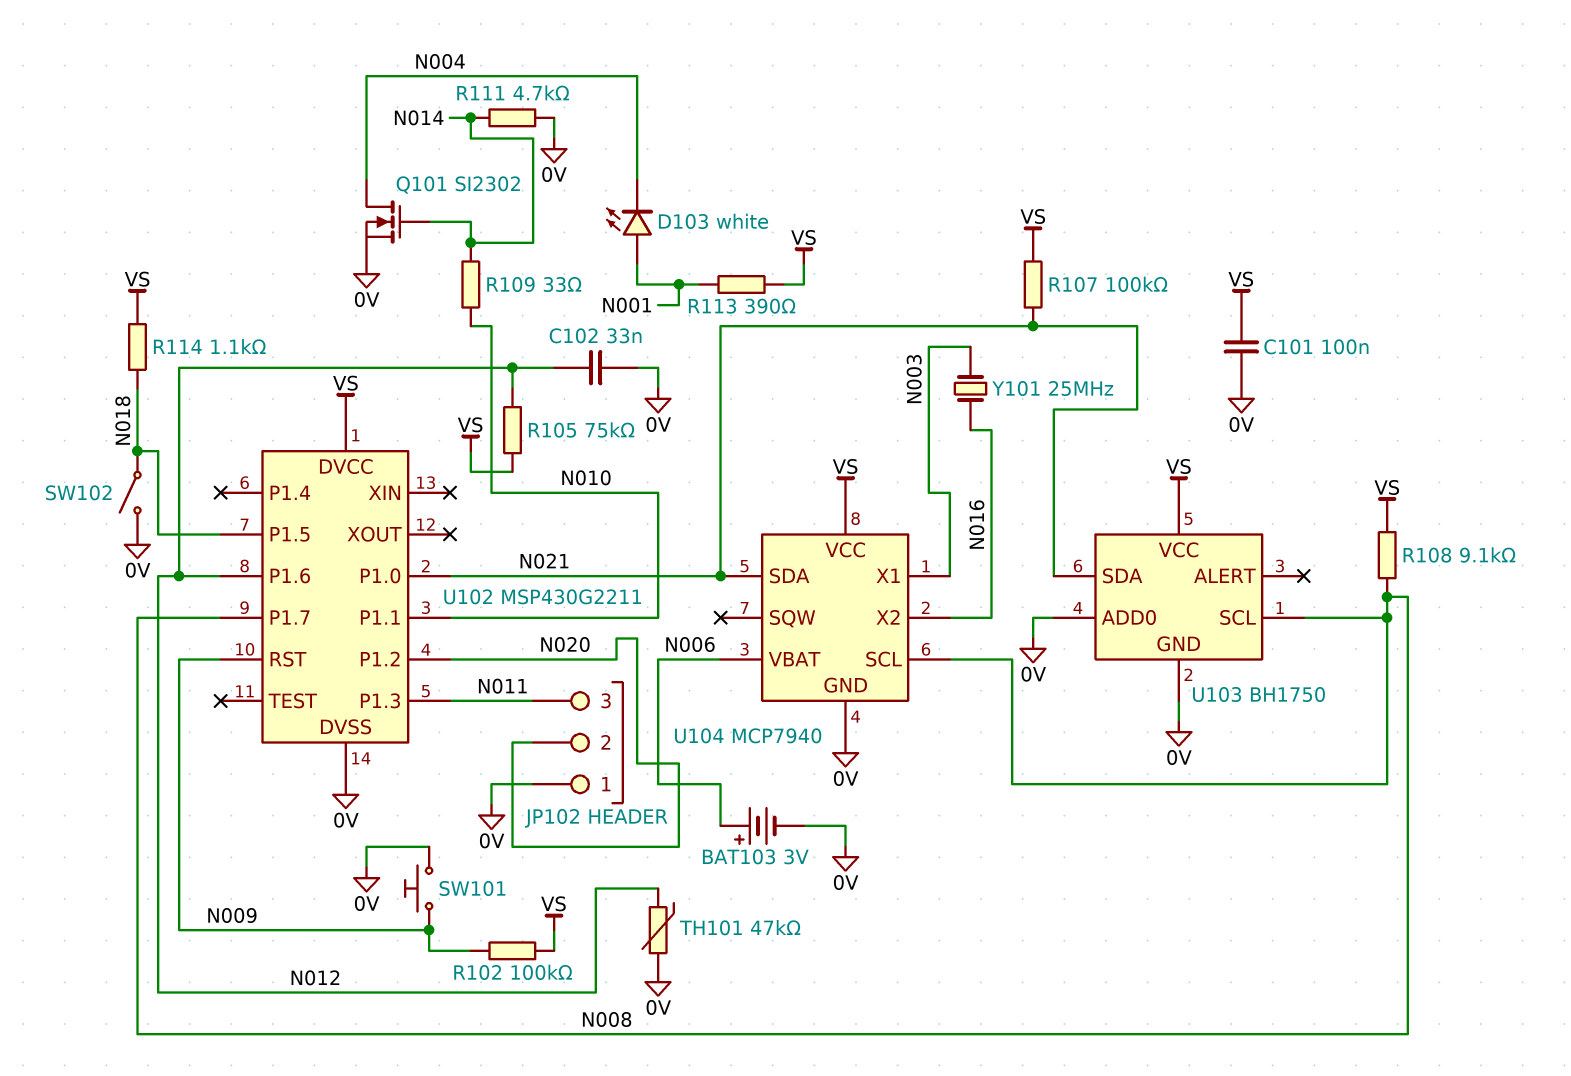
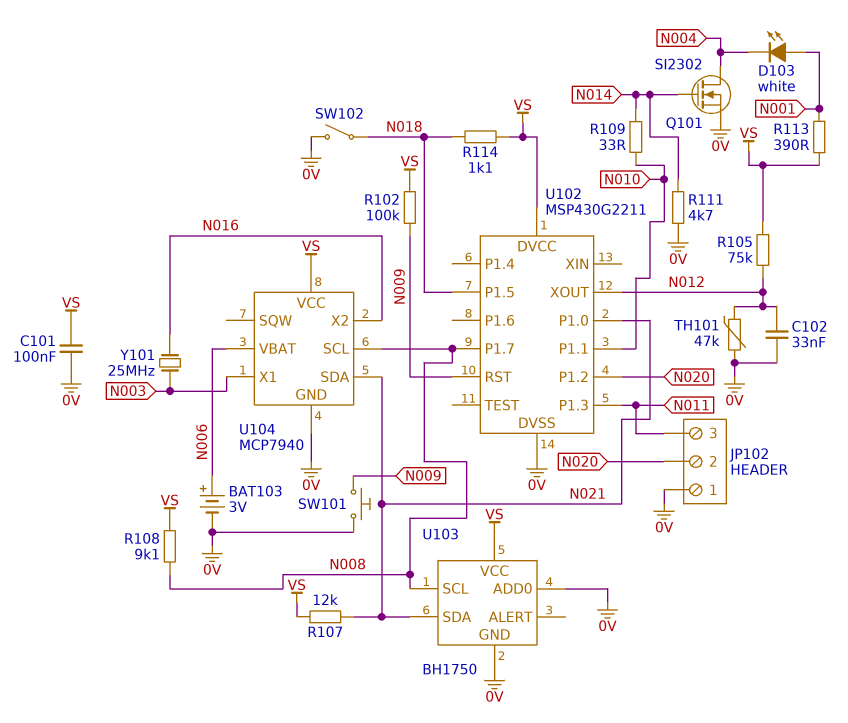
R107: 100k (N021, VS) -> 12k (N021, VS)
U102 pin P1.6: N012 -> none
U102 pin XOUT: none -> N012

